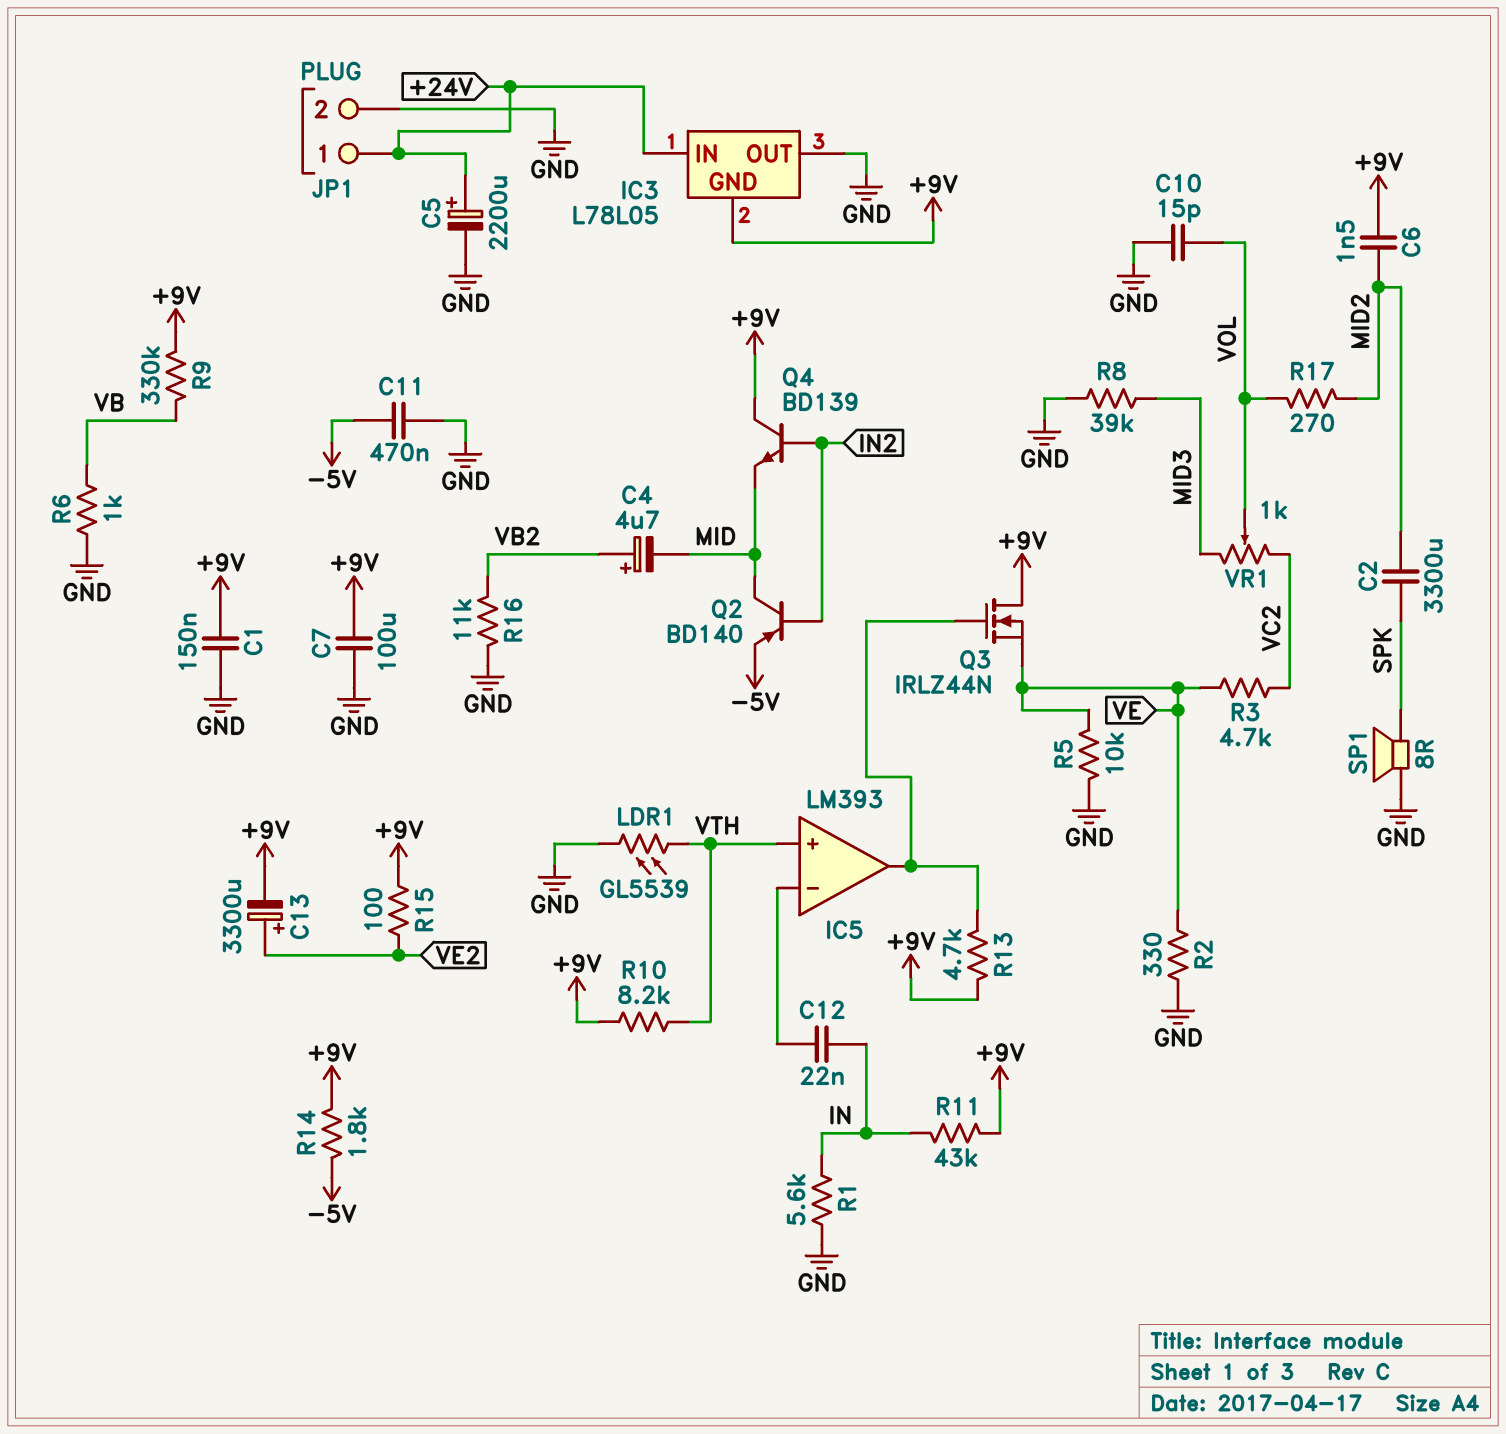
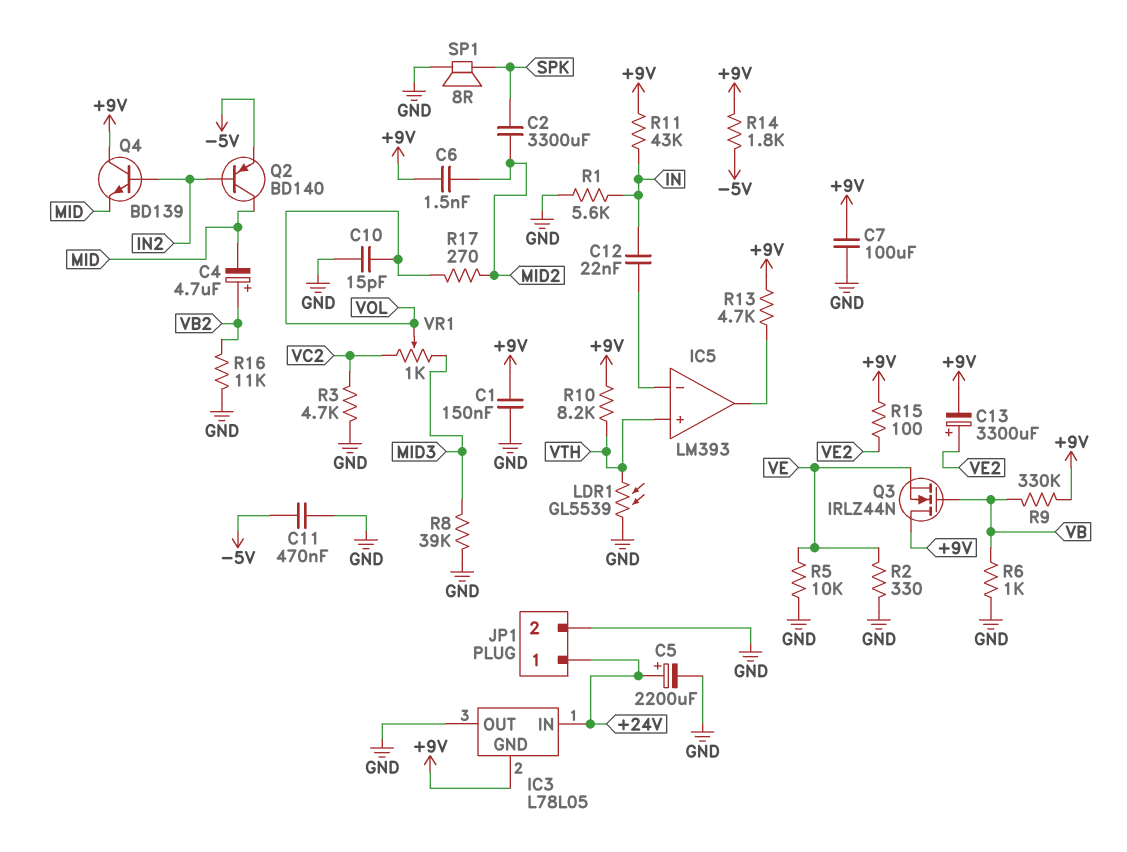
Q3: NMOS IRLZ44N (G IC5/out, D +9V, S VE) -> NMOS IRLZ44N (G VB, D +9V, S VE)
R3: 4.7k (VC2, VE) -> 4.7k (GND, VC2)

